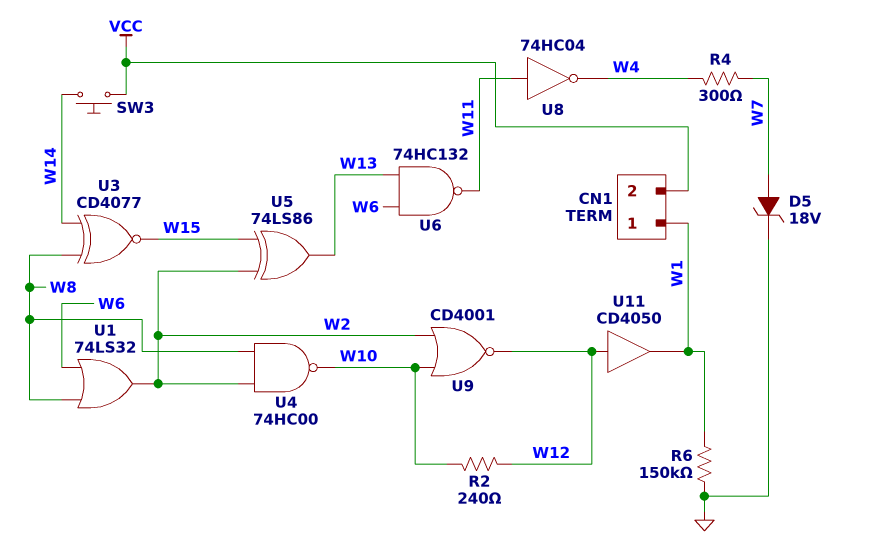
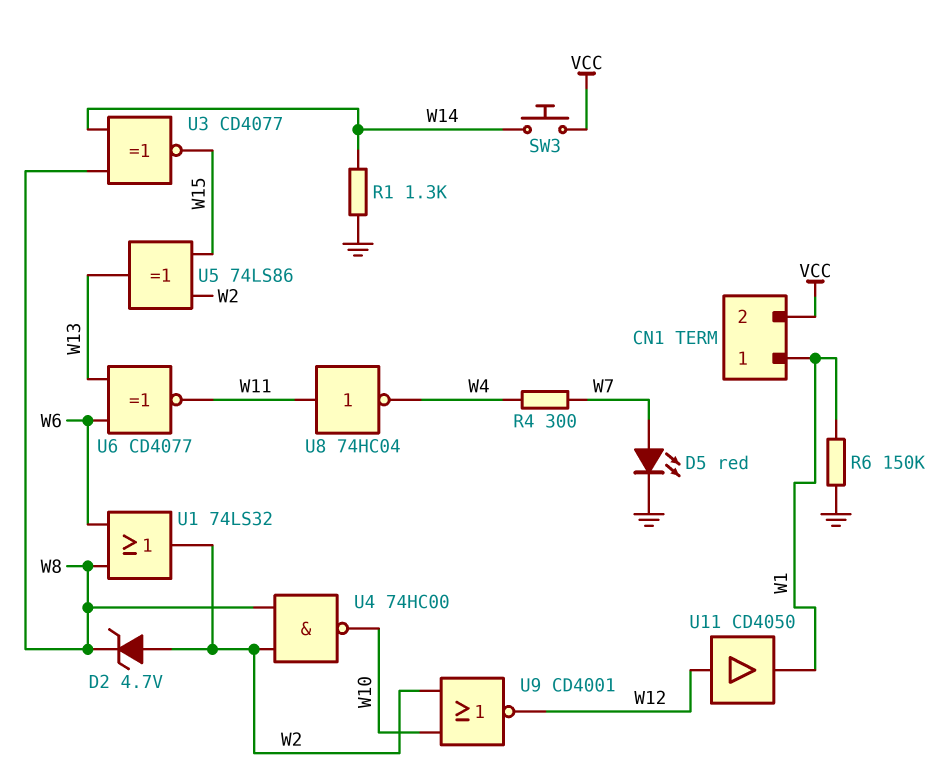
D2: none -> zener 4.7V (A W2, K W8)
D5: zener 18V (A W7, K GND) -> LED red (A W7, K GND)
R1: none -> 1.3k (GND, W14)
R2: 240 (W10, W12) -> none
U6: NAND 74HC132 (in W6, in W13, out W11) -> XNOR CD4077 (in W6, in W13, out W11)

